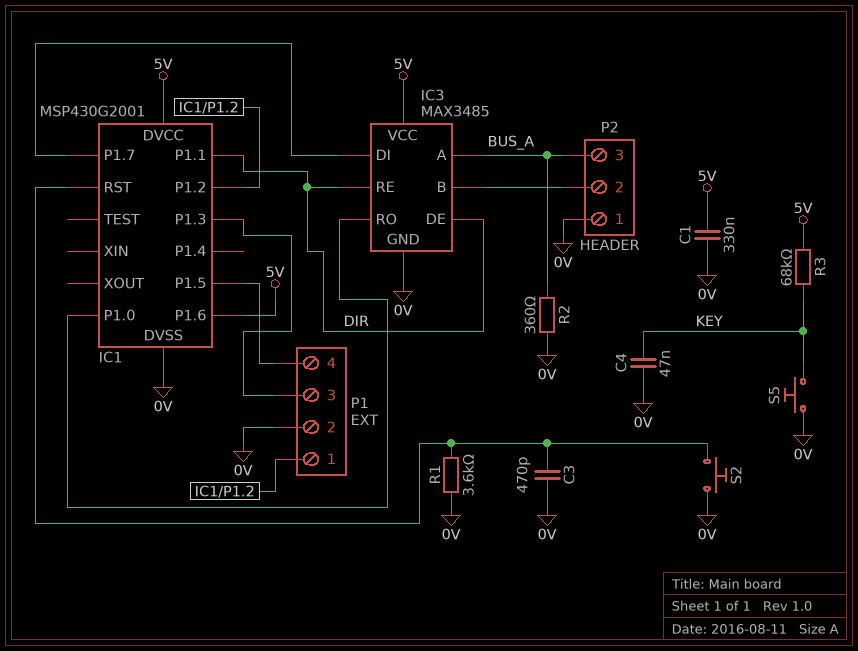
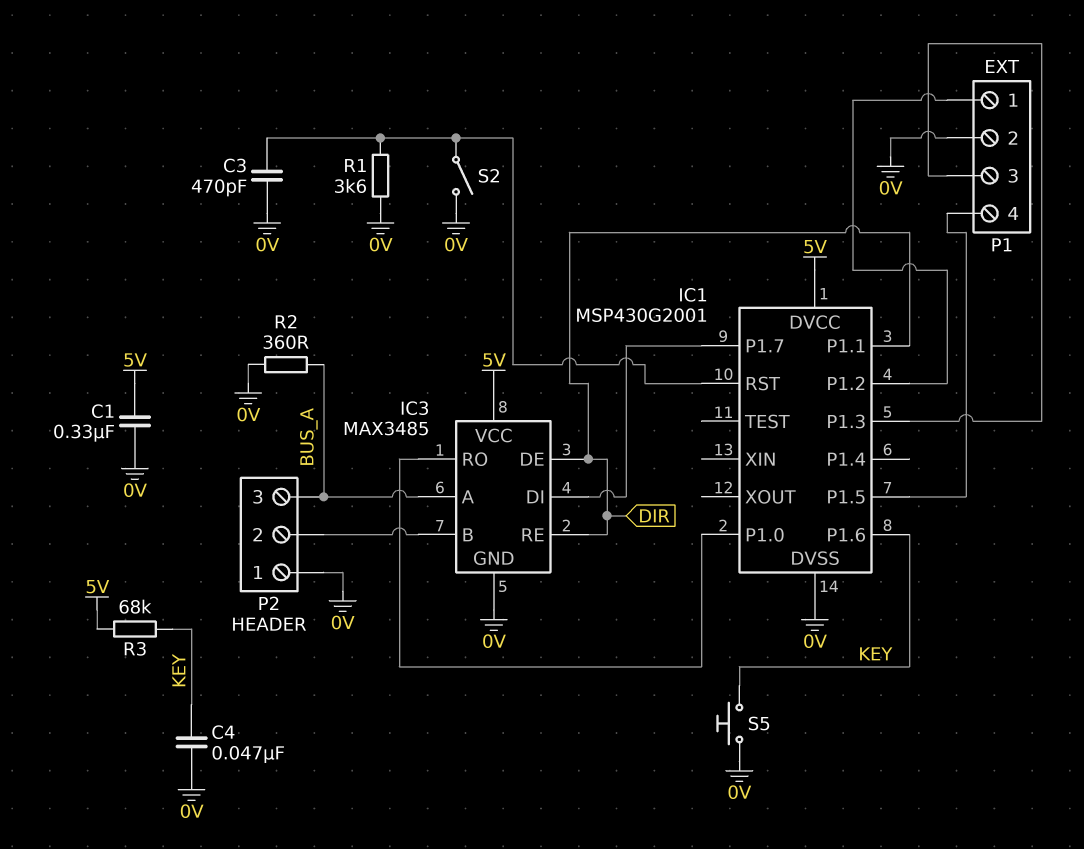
IC1 pin P1.6: 5V -> KEY
S2: button (0V, IC1/RST) -> switch (0V, IC1/RST)

